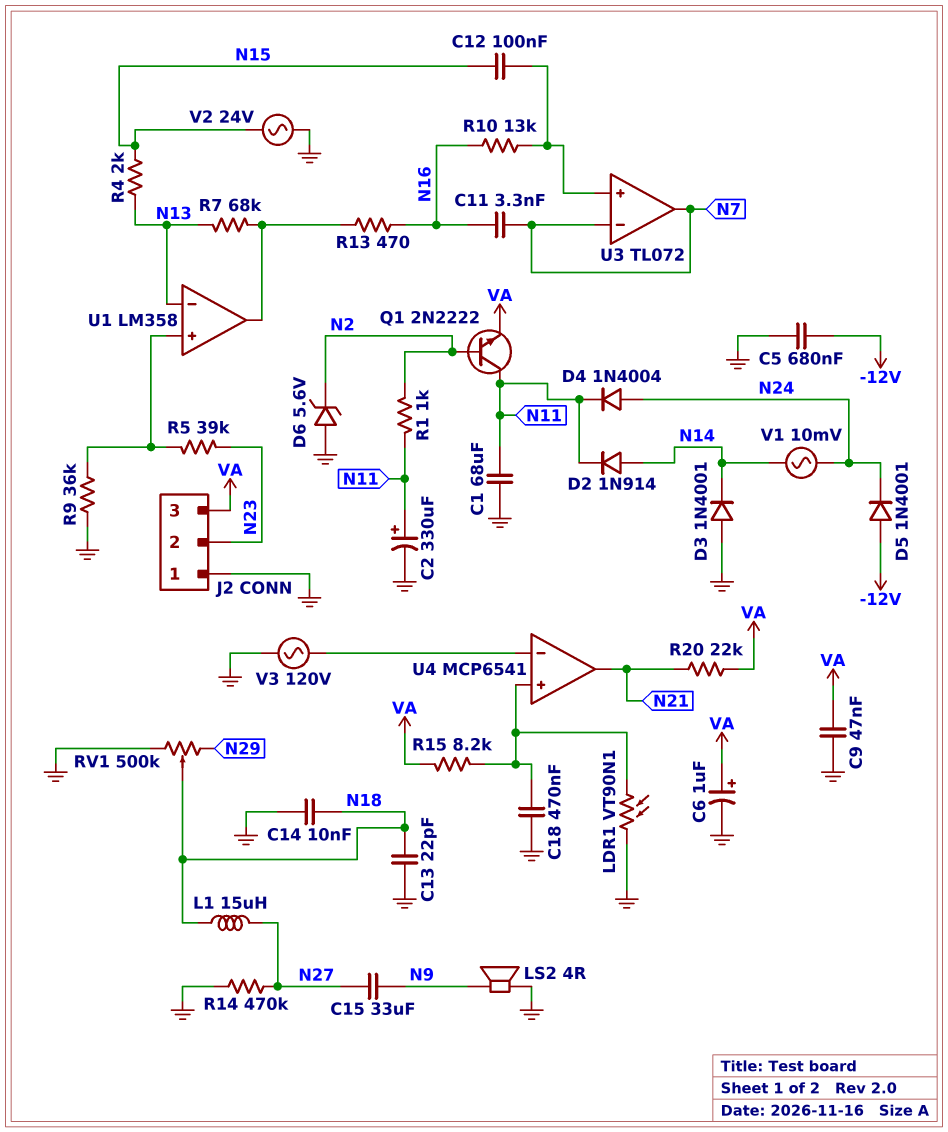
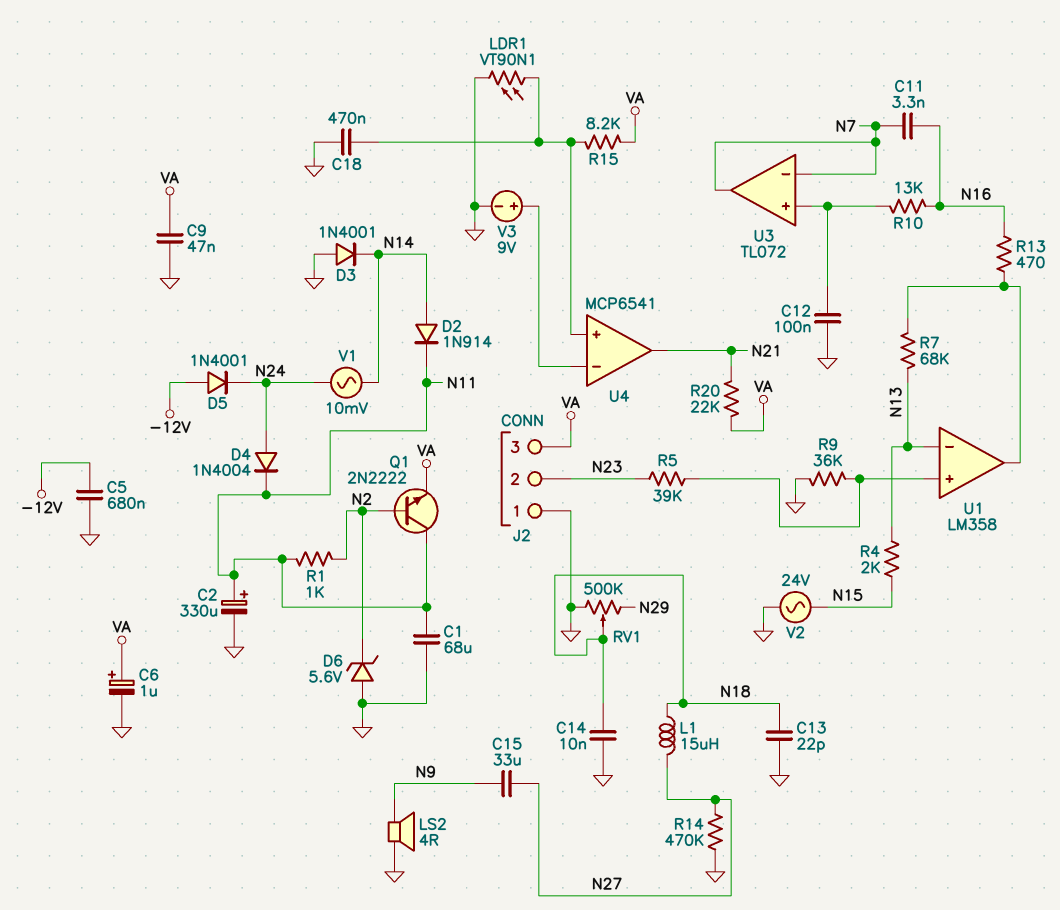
C12: 100nF (N15, U3/in+) -> 100nF (GND, U3/in+)
V3: AC 120V (GND, U4/in-) -> 9V (plus U4/in-, minus GND)

